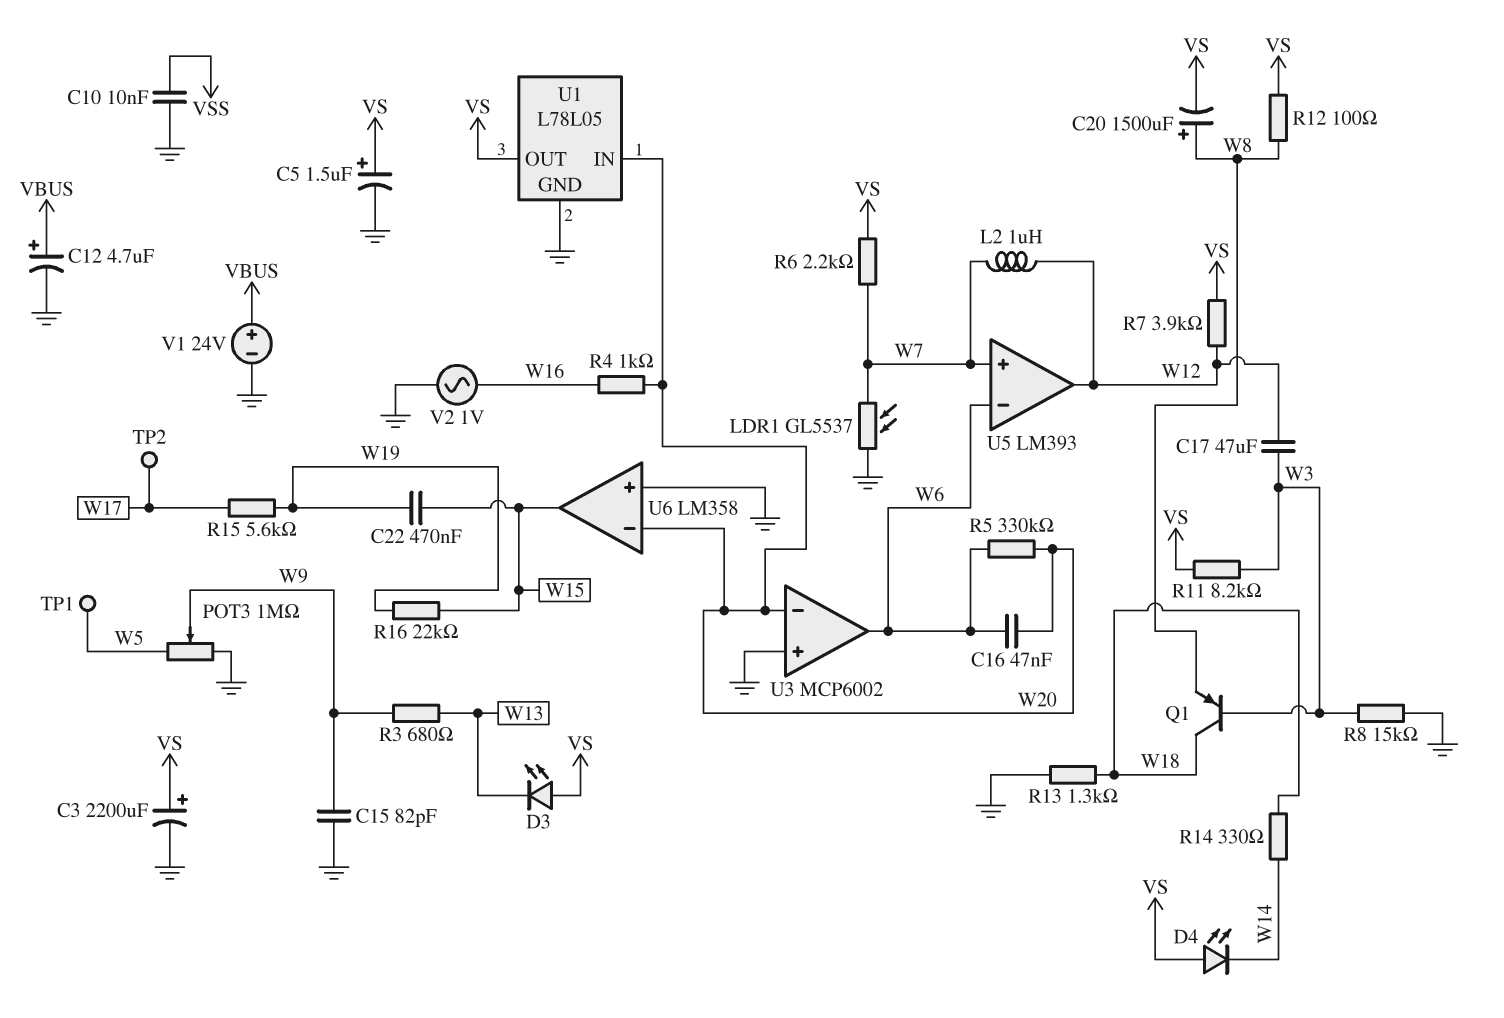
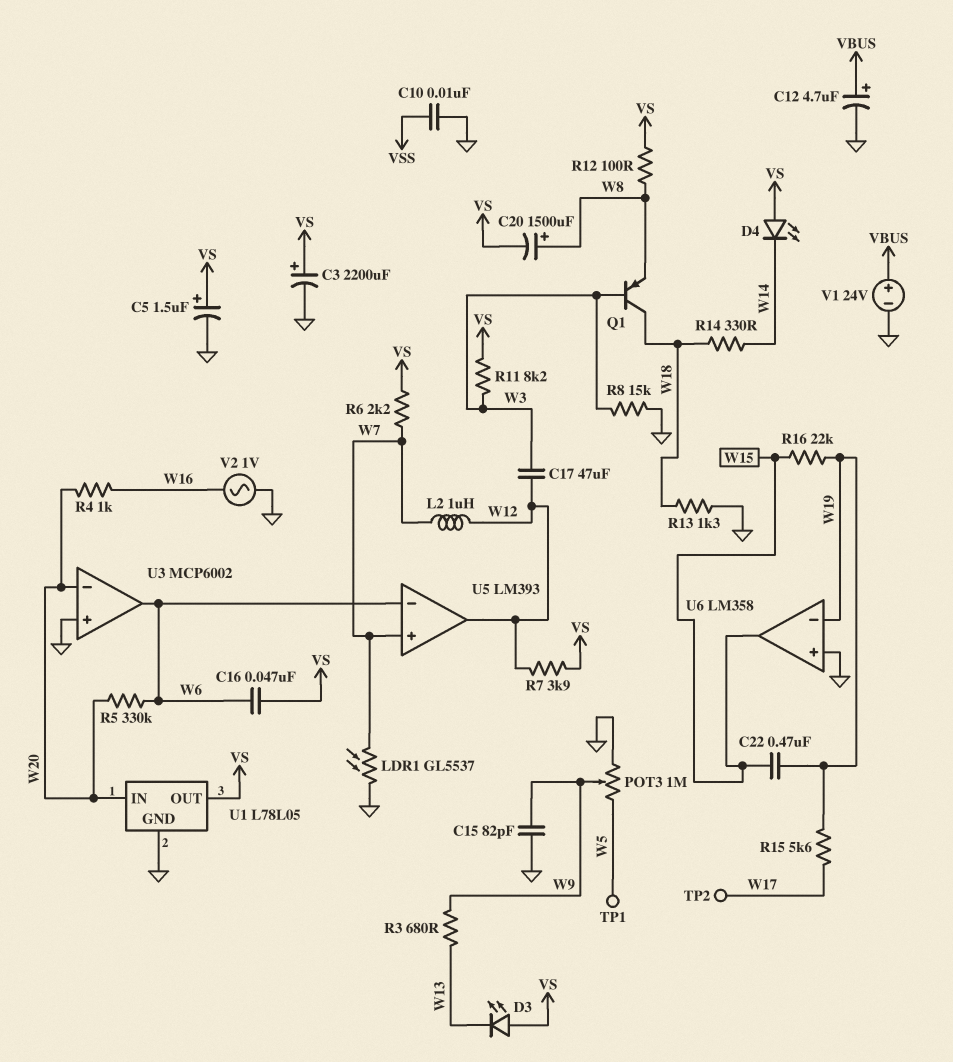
C16: 47nF (W6, W20) -> 47nF (VS, W6)
U6 pin in-: W20 -> W19

